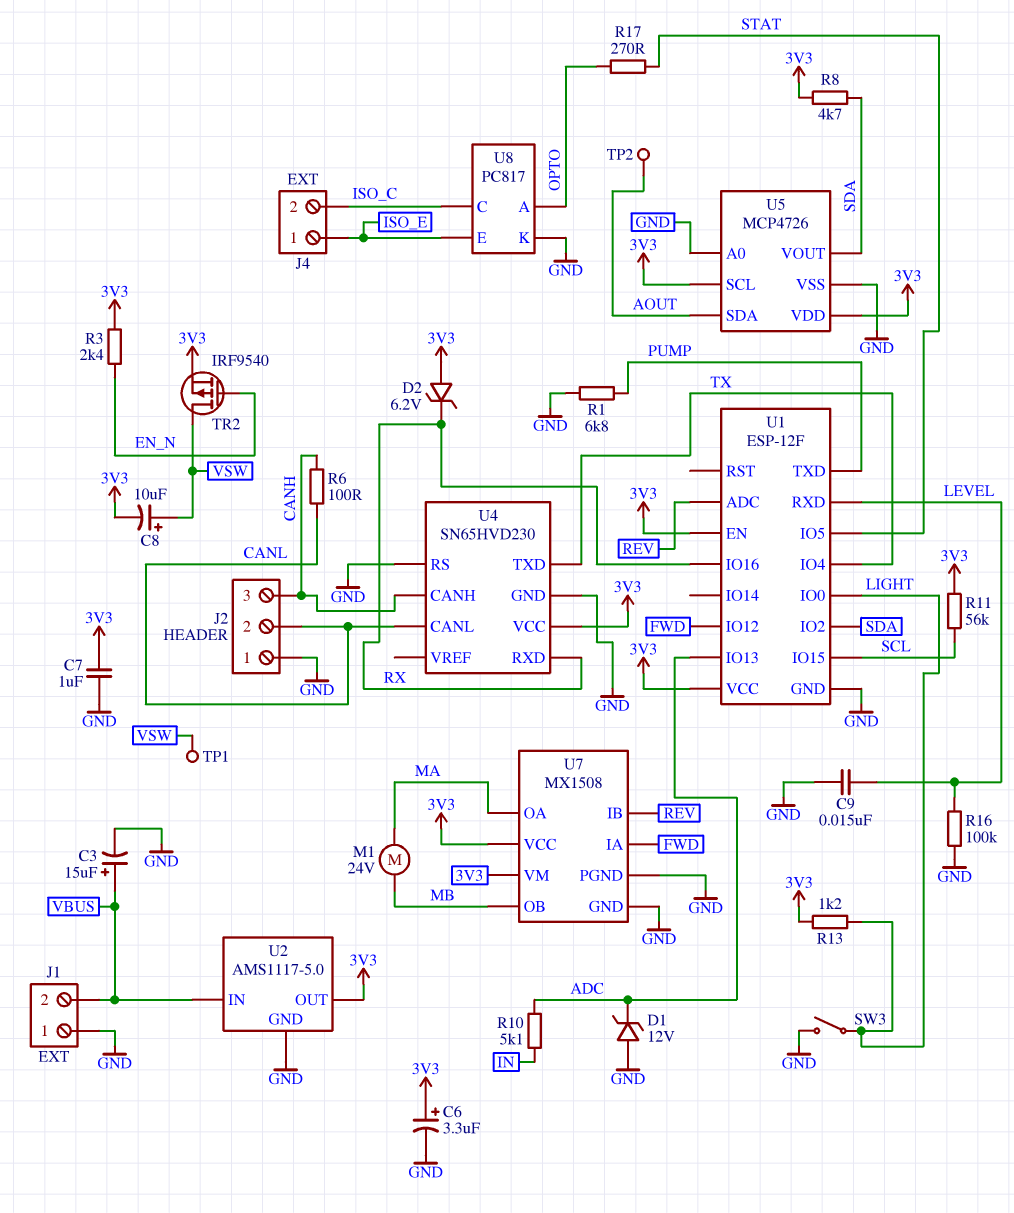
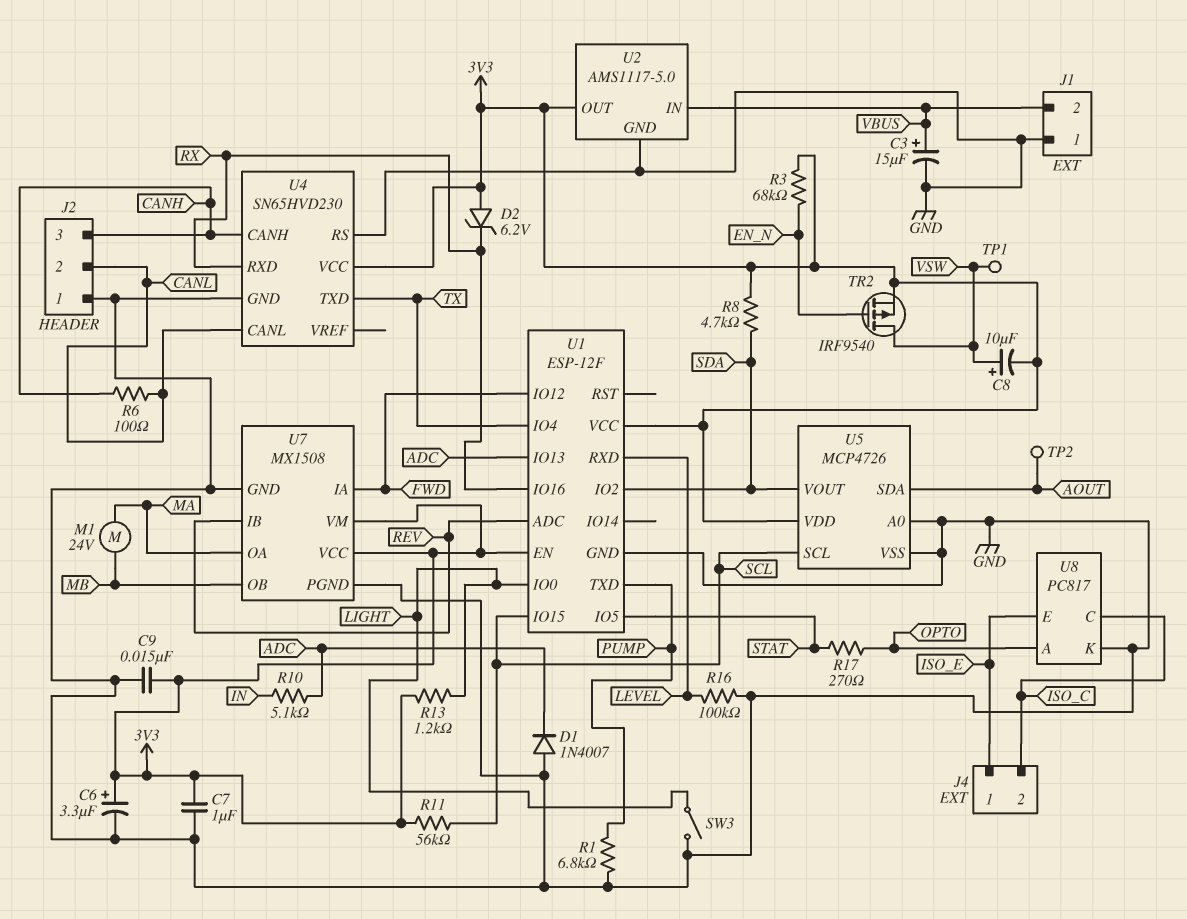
C9: 15nF (GND, LEVEL) -> 15nF (3V3, GND)
D1: zener 12V (A GND, K ADC) -> diode 1N4007 (A GND, K ADC)
R3: 2.4k (3V3, EN_N) -> 68k (3V3, EN_N)
U5 pin SCL: 3V3 -> SCL

